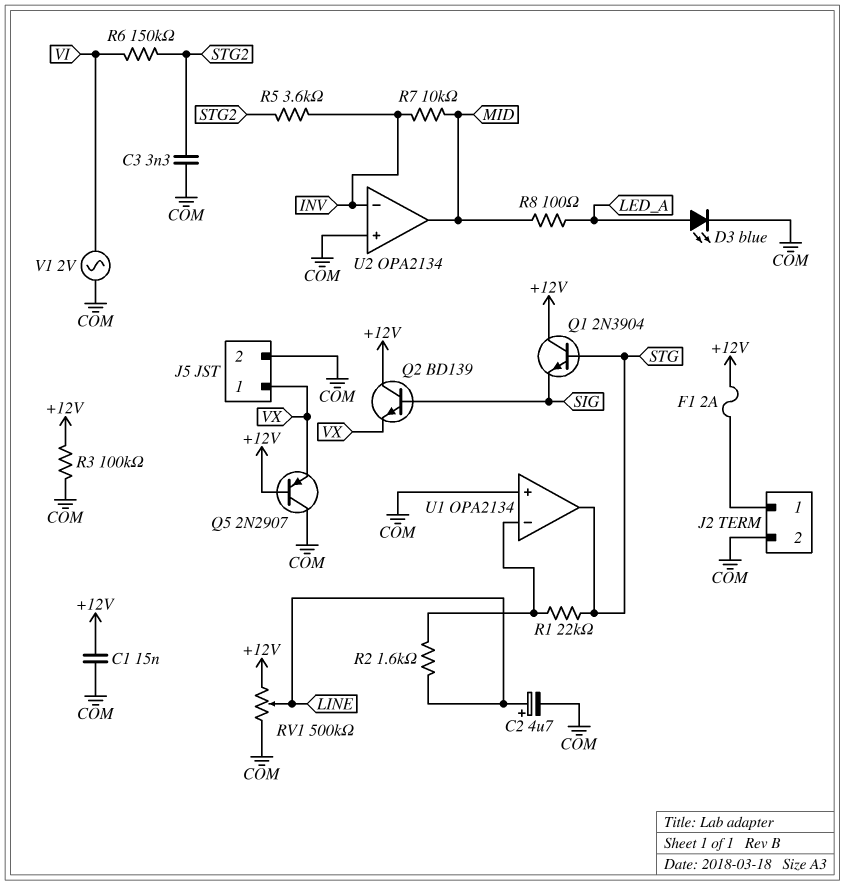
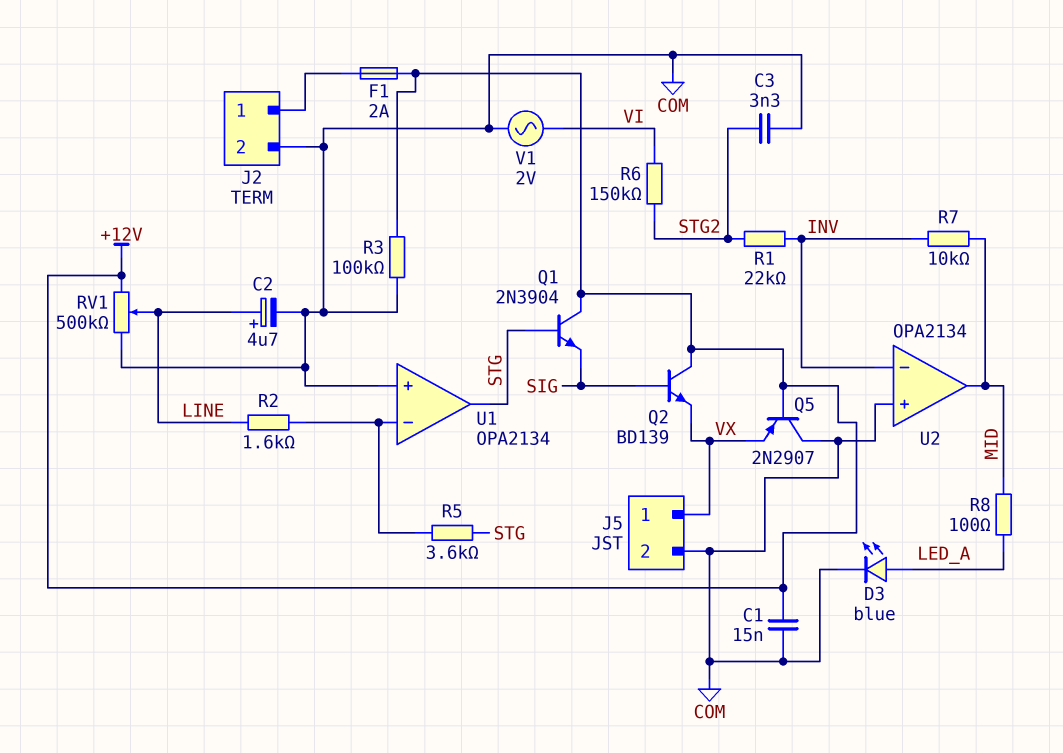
R1: 22k (STG, U1/in-) -> 22k (INV, STG2)
R5: 3.6k (INV, STG2) -> 3.6k (STG, U1/in-)

